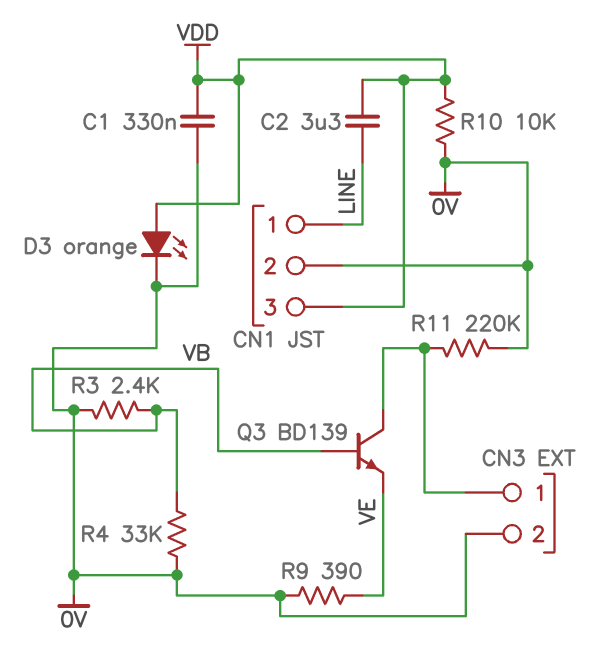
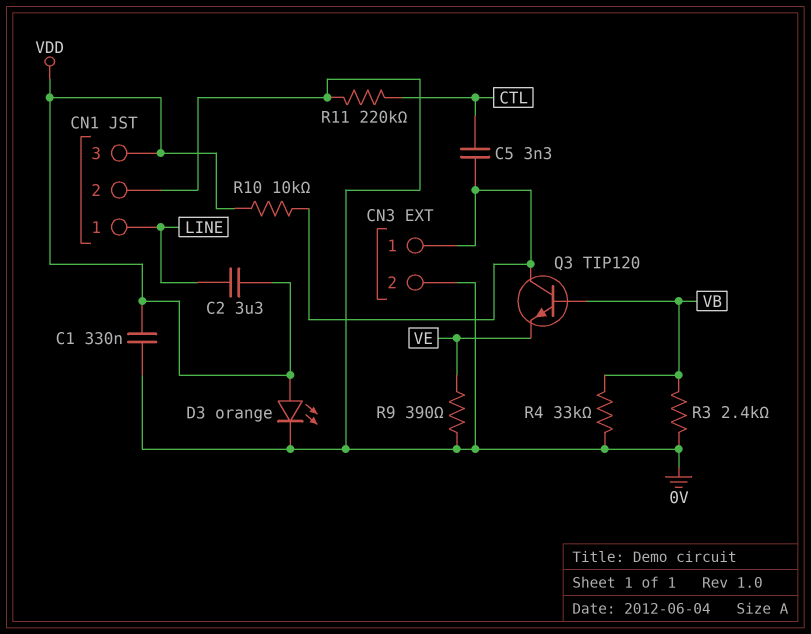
C5: none -> 3.3nF (CN3/1, CTL)
Q3: NPN BD139 (B VB, C CN3/1, E VE) -> NPN TIP120 (B VB, C CN3/1, E VE)
R10: 10k (0V, VDD) -> 10k (CN3/1, VDD)
R11: 220k (0V, CN3/1) -> 220k (0V, CTL)

